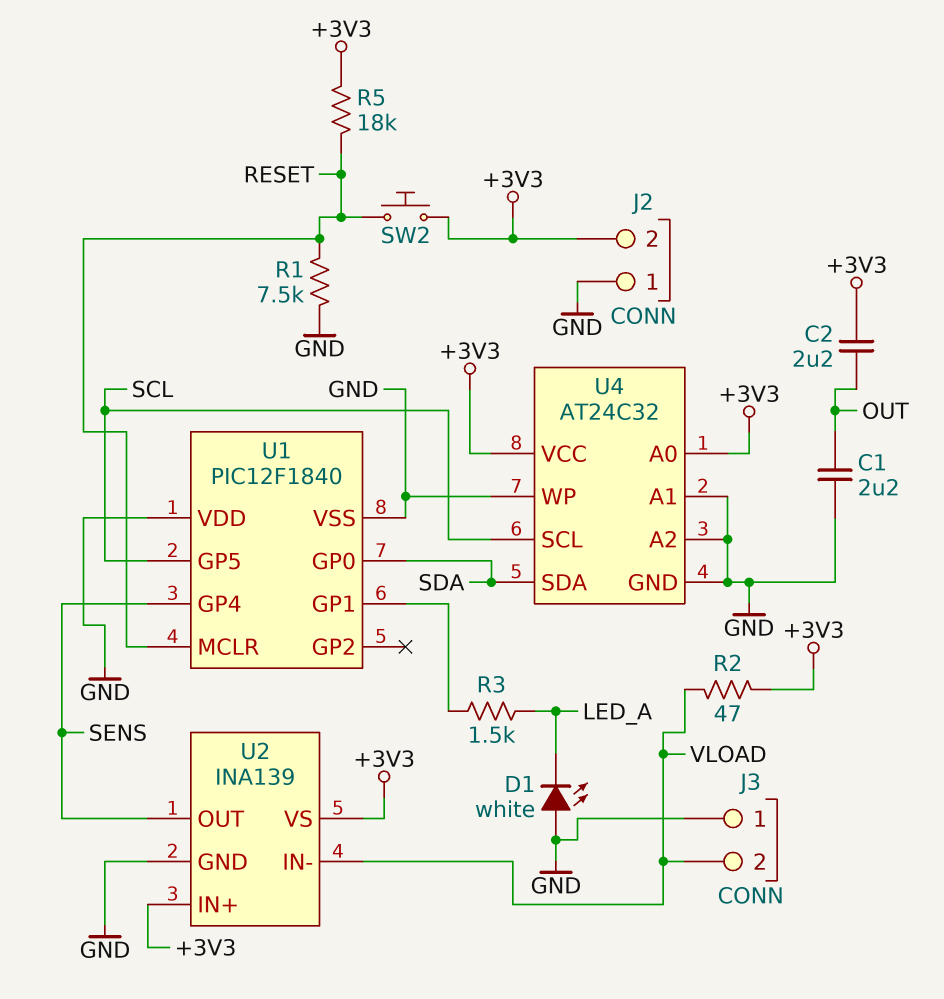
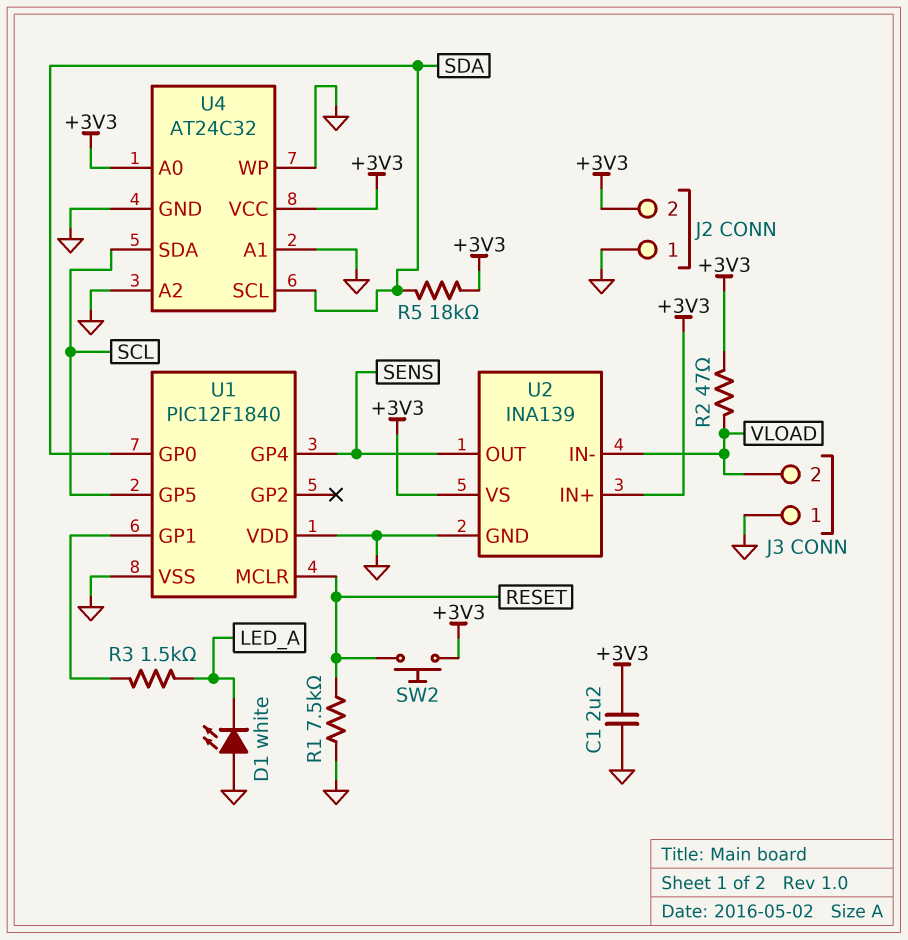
C1: 2.2uF (GND, OUT) -> 2.2uF (+3V3, GND)
C2: 2.2uF (+3V3, OUT) -> none
R5: 18k (+3V3, RESET) -> 18k (+3V3, SDA)
U4 pin SCL: SCL -> SDA
U4 pin SDA: SDA -> SCL

